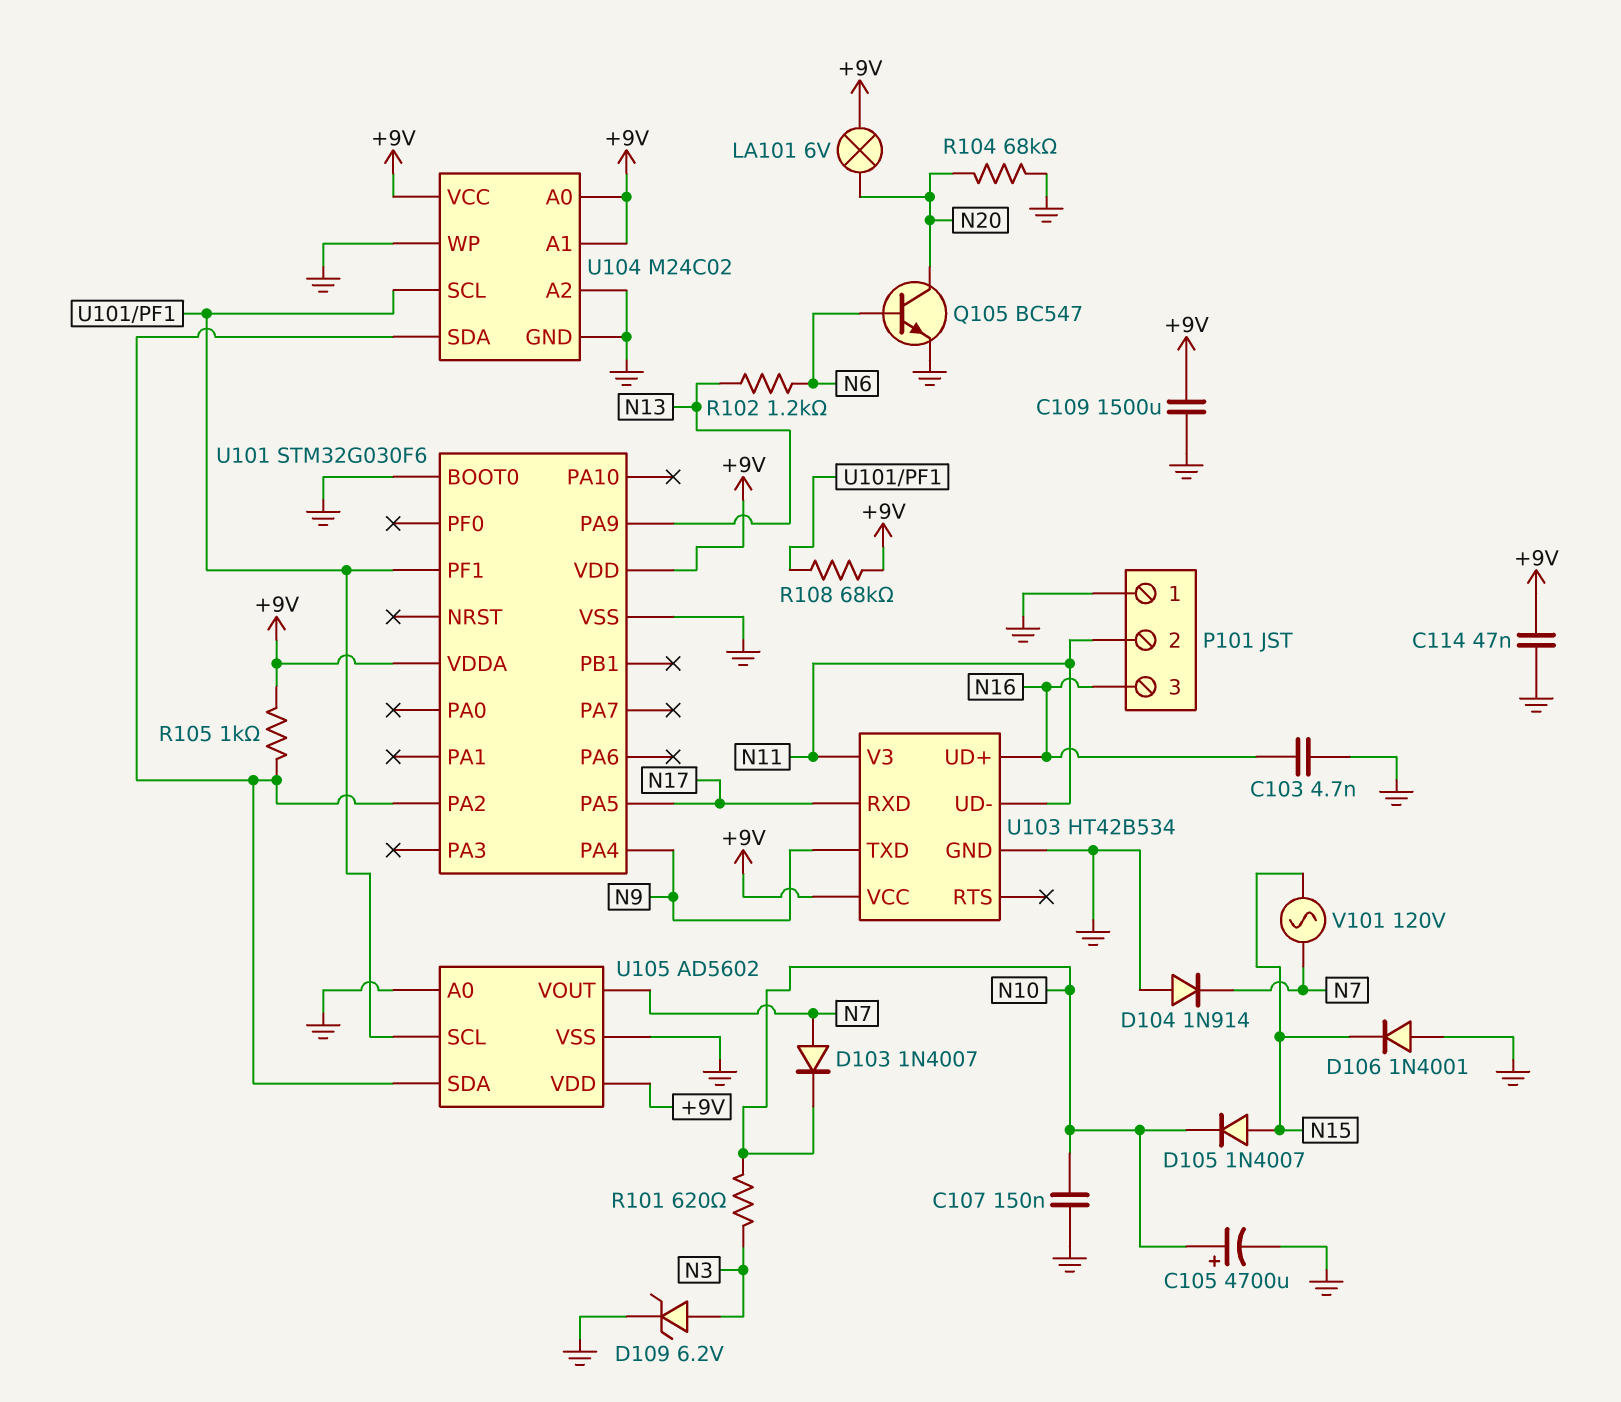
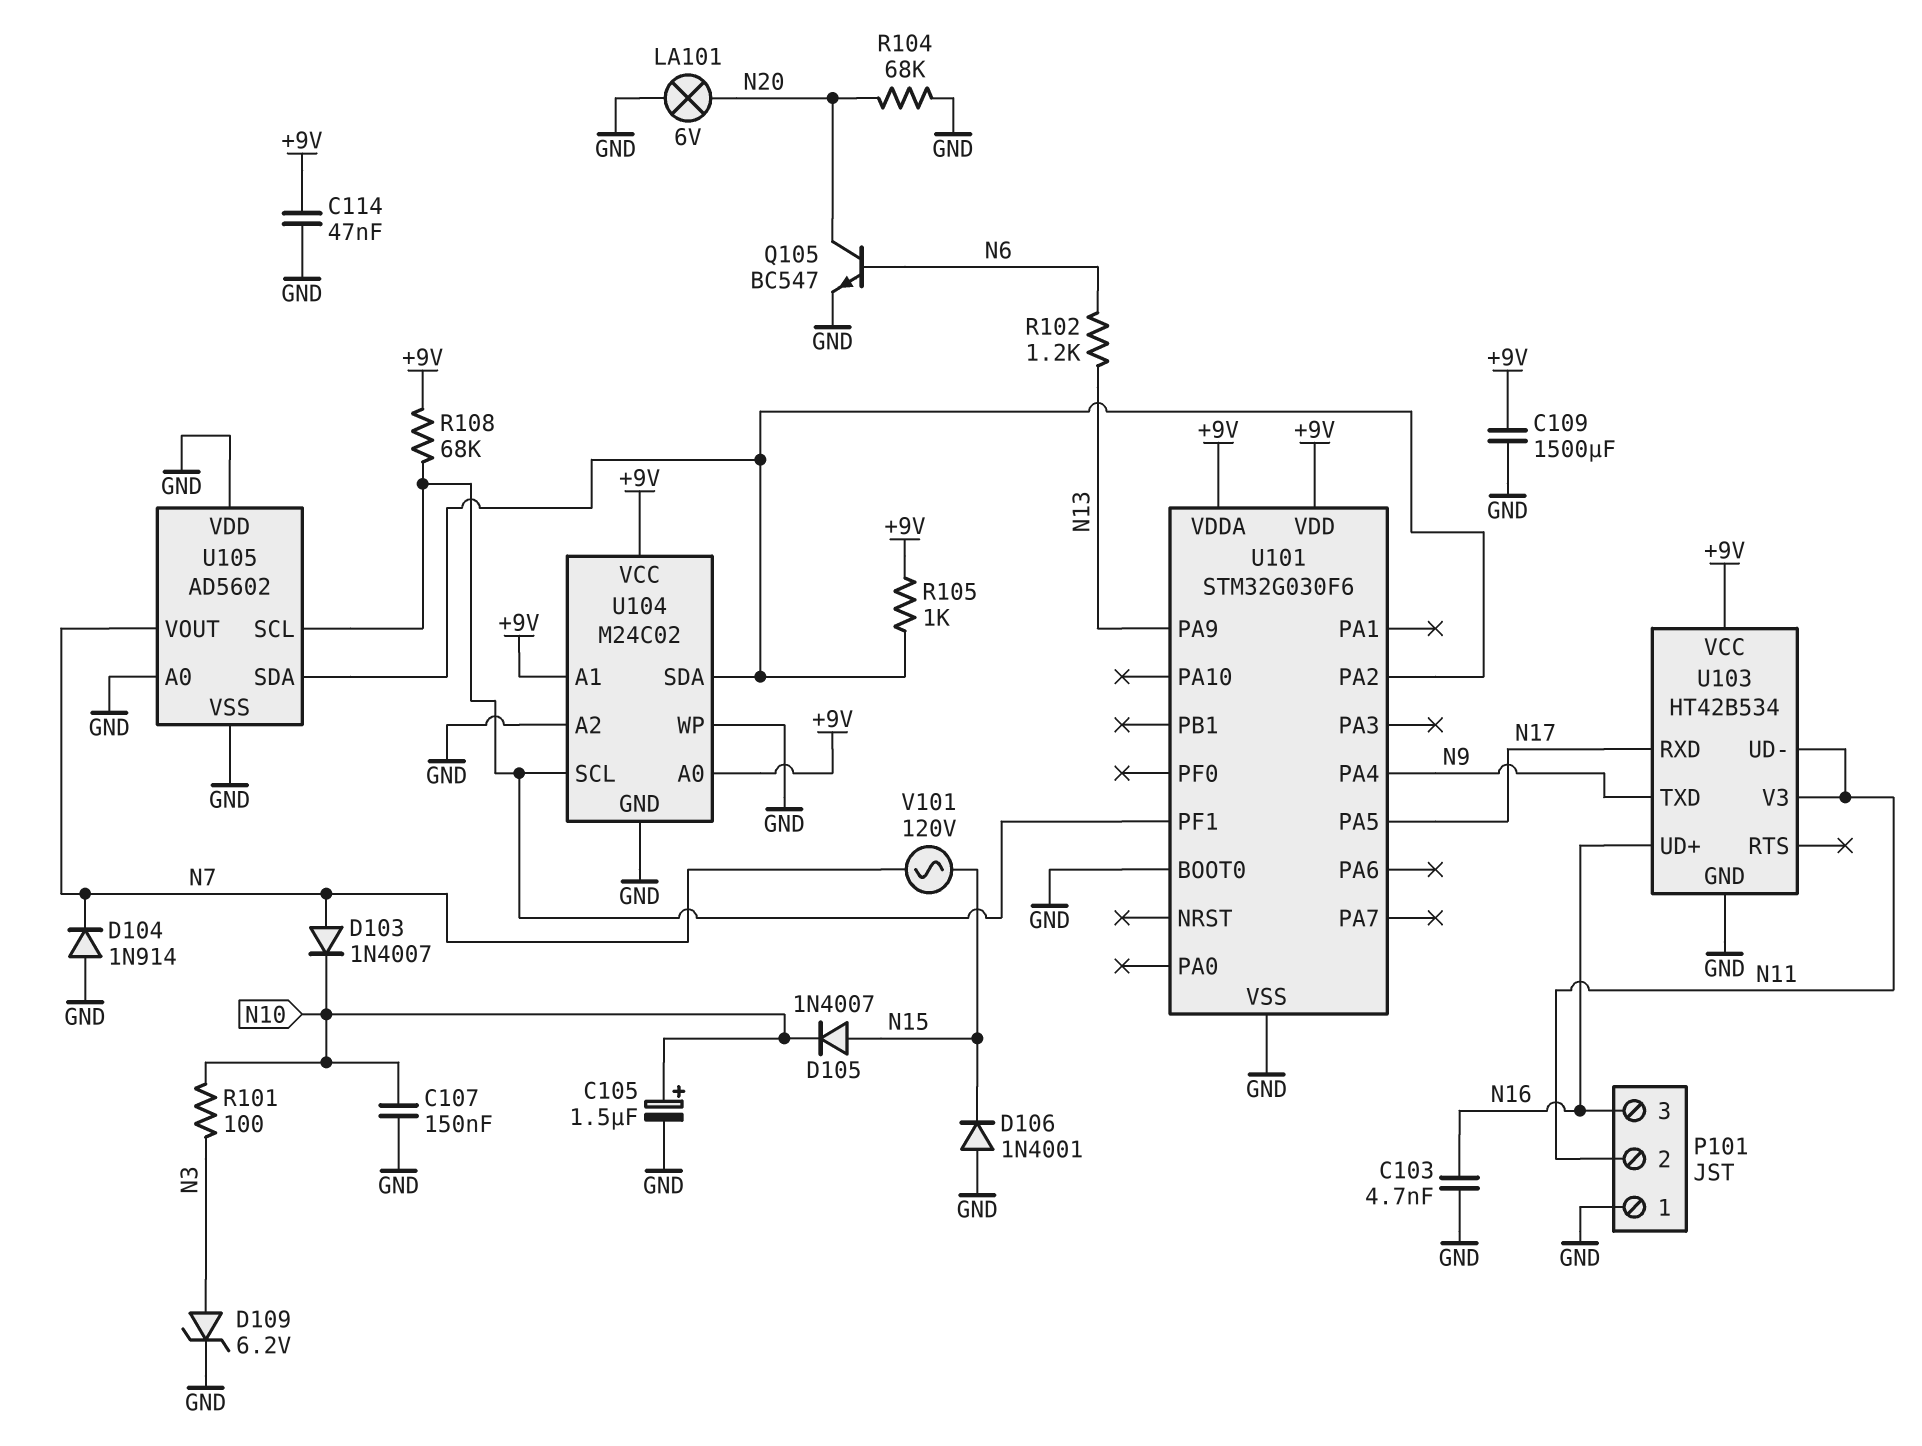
C105: 4700uF (plus N10, minus GND) -> 1.5uF (plus N10, minus GND)
LA101: lamp 6V (+9V, N20) -> lamp 6V (GND, N20)
R101: 620 (N3, N10) -> 100 (N3, N10)
U105 pin VDD: +9V -> GND

